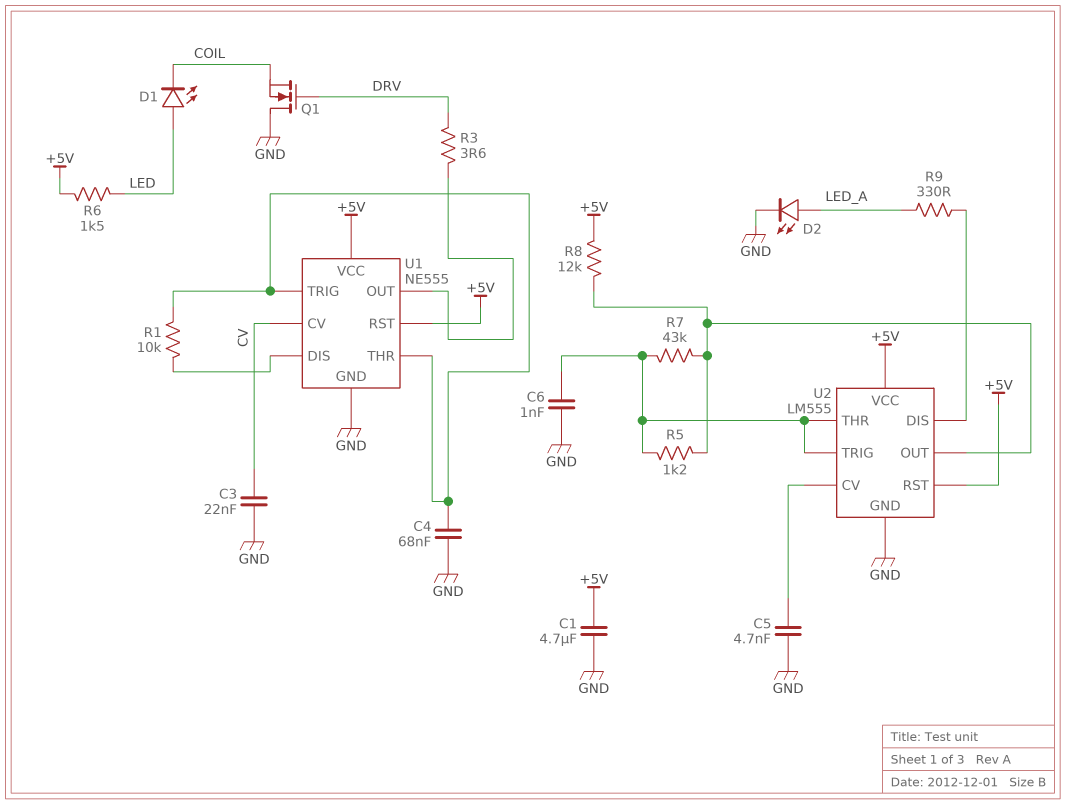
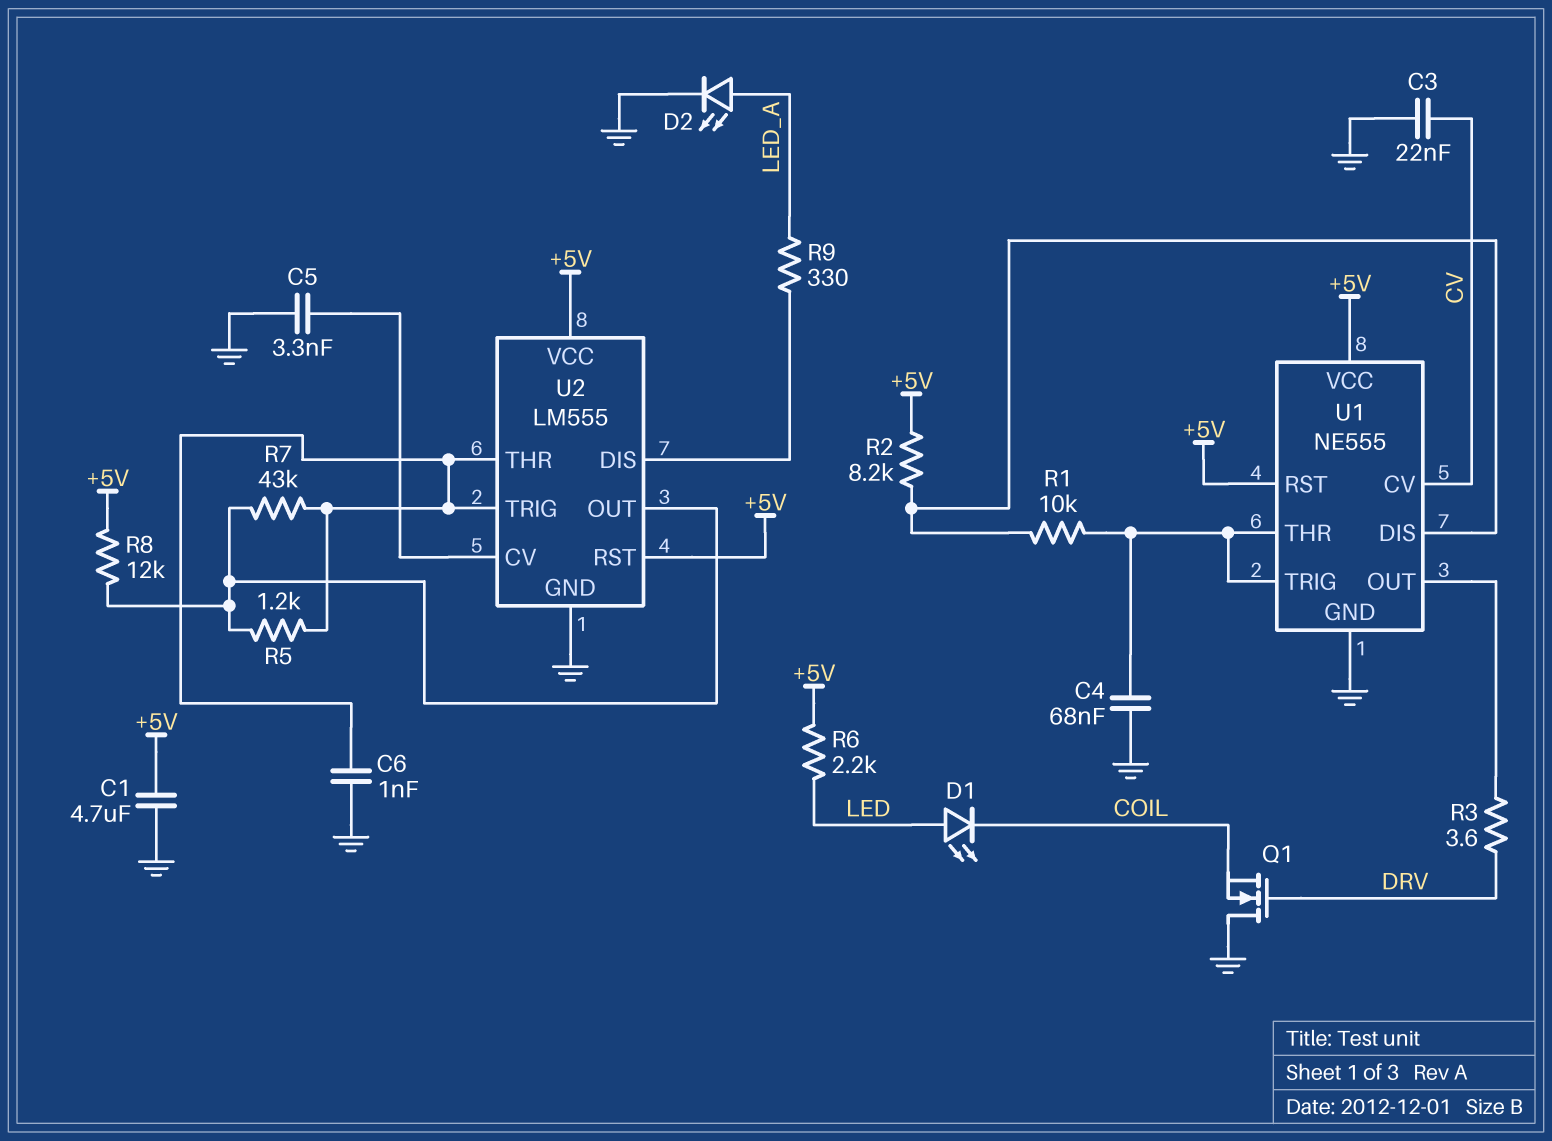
C5: 4.7nF (GND, U2/CV) -> 3.3nF (GND, U2/CV)
R2: none -> 8.2k (+5V, U1/DIS)
R6: 1.5k (+5V, LED) -> 2.2k (+5V, LED)

